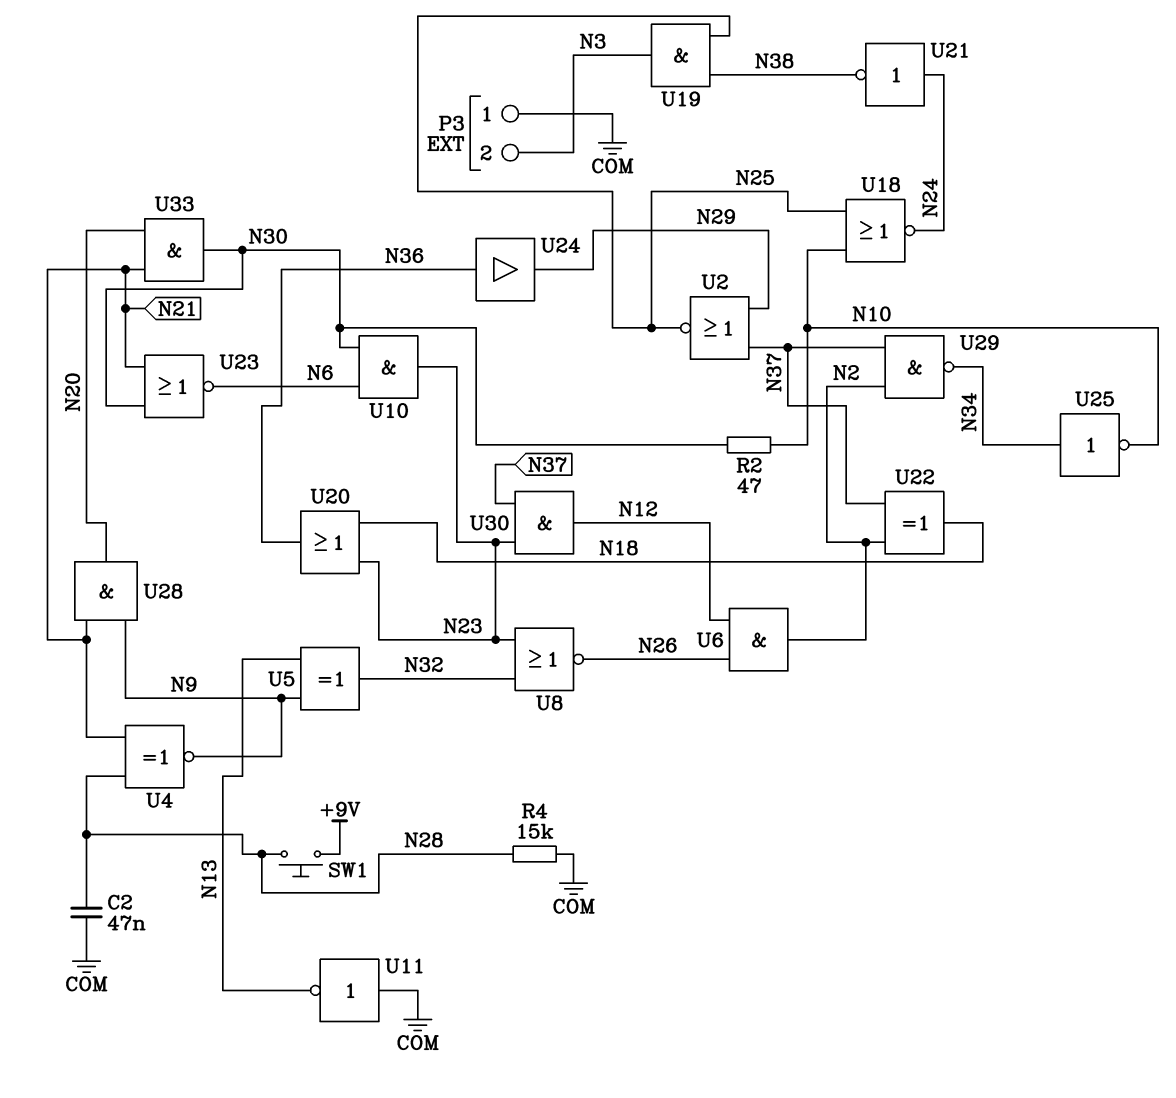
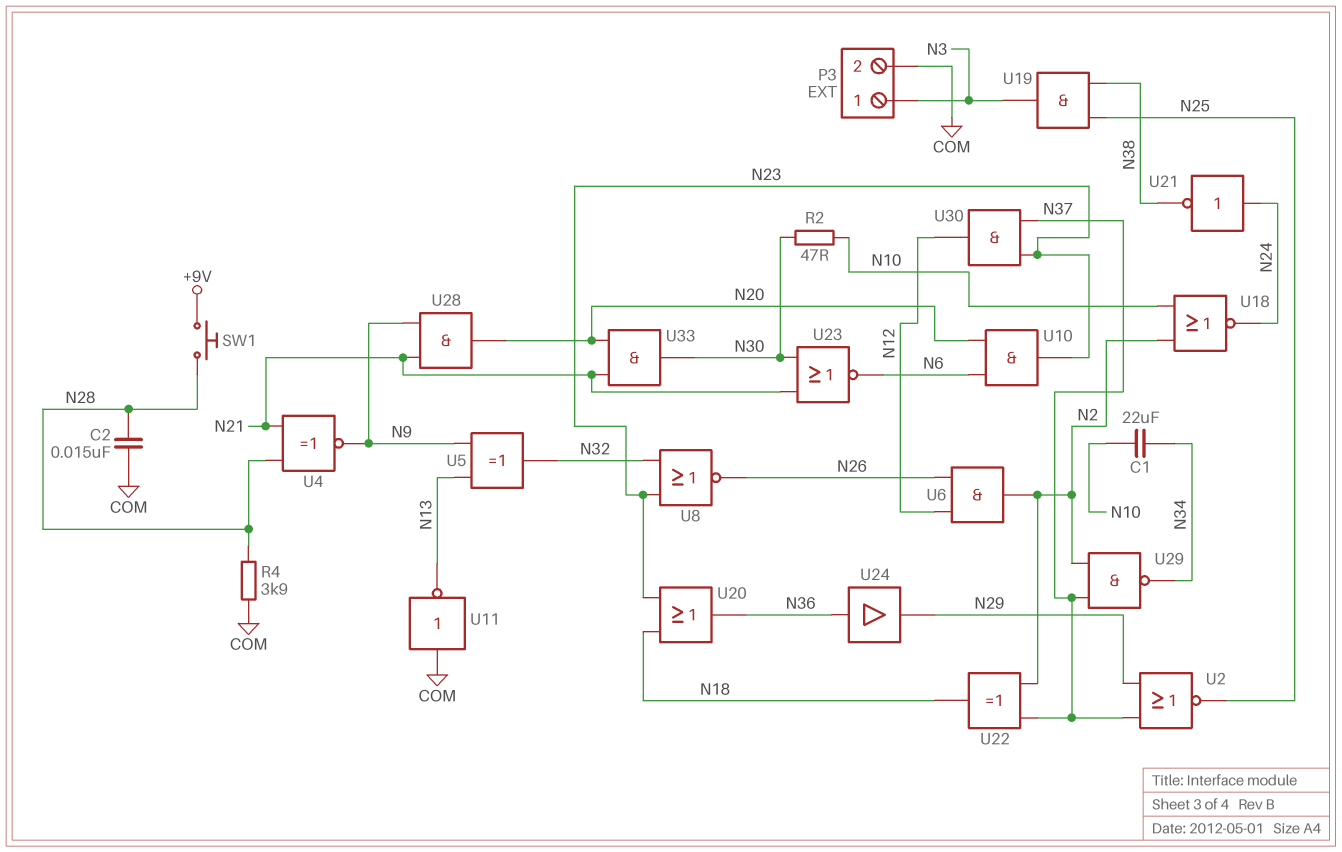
C1: none -> 22uF (N10, N34)
C2: 47nF (COM, N28) -> 15nF (COM, N28)
P3 pin 1: COM -> N3
P3 pin 2: N3 -> COM
R4: 15k (COM, N28) -> 3.9k (COM, N28)
U10: AND (in N6, in N30, out N23) -> AND (in N6, in N20, out N23)
U18: NOR (in N10, in N25, out N24) -> NOR (in N2, in N10, out N24)
U25: NOT (in N34, out N10) -> none

